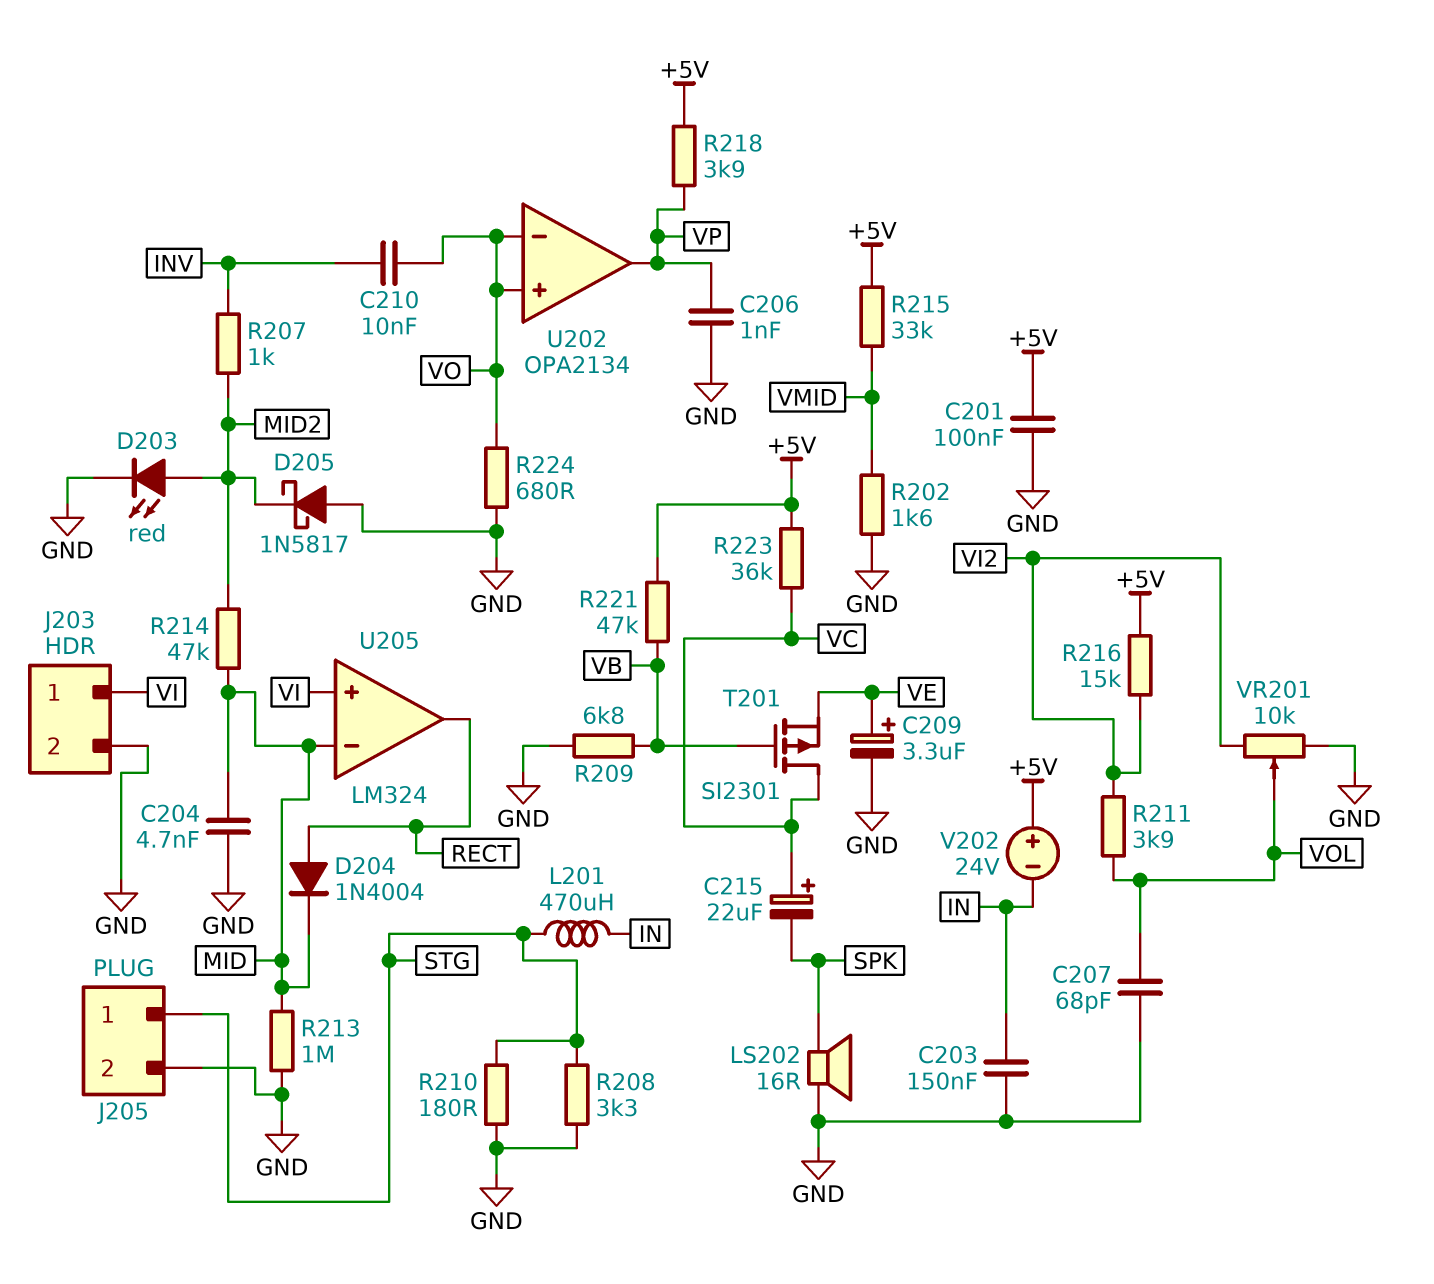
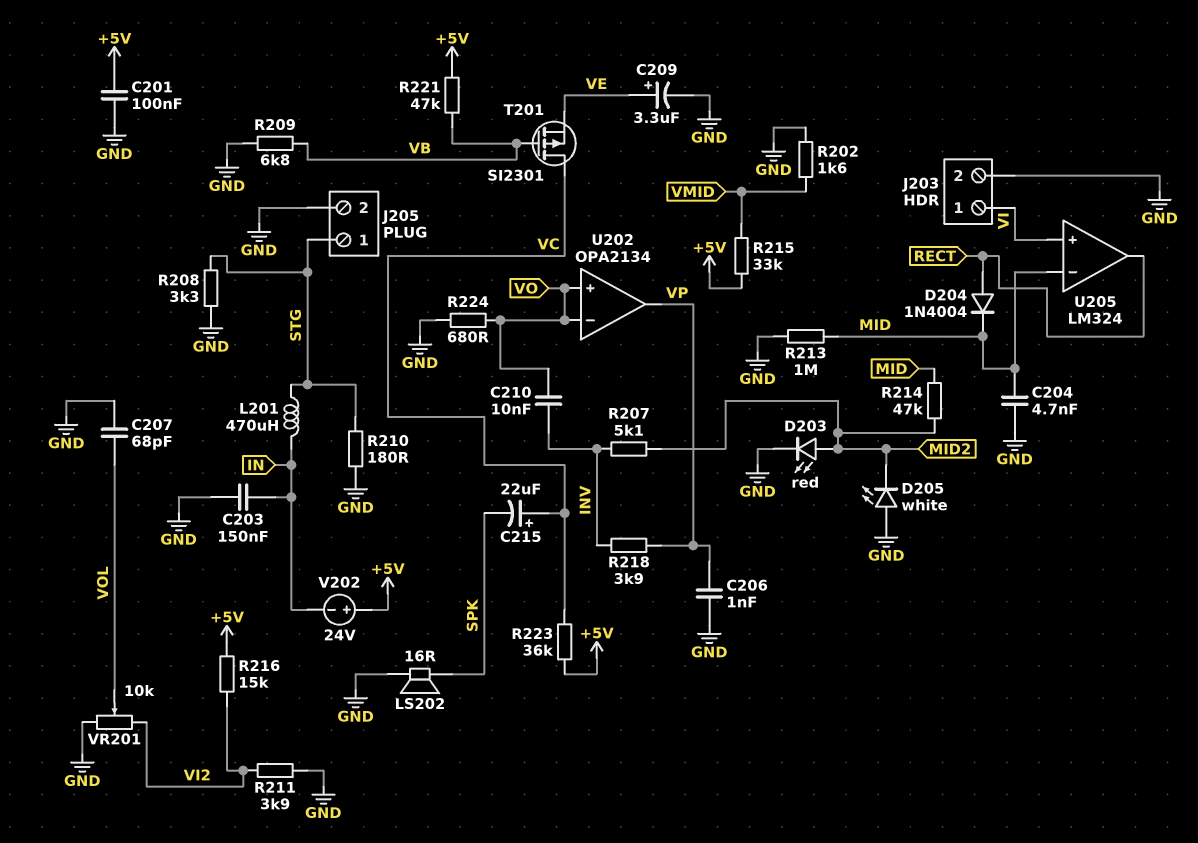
D205: schottky 1N5817 (A GND, K MID2) -> LED white (A GND, K MID2)
R207: 1k (INV, MID2) -> 5.1k (INV, MID2)
R211: 3.9k (VI2, VOL) -> 3.9k (GND, VI2)
R218: 3.9k (+5V, VP) -> 3.9k (INV, VP)

